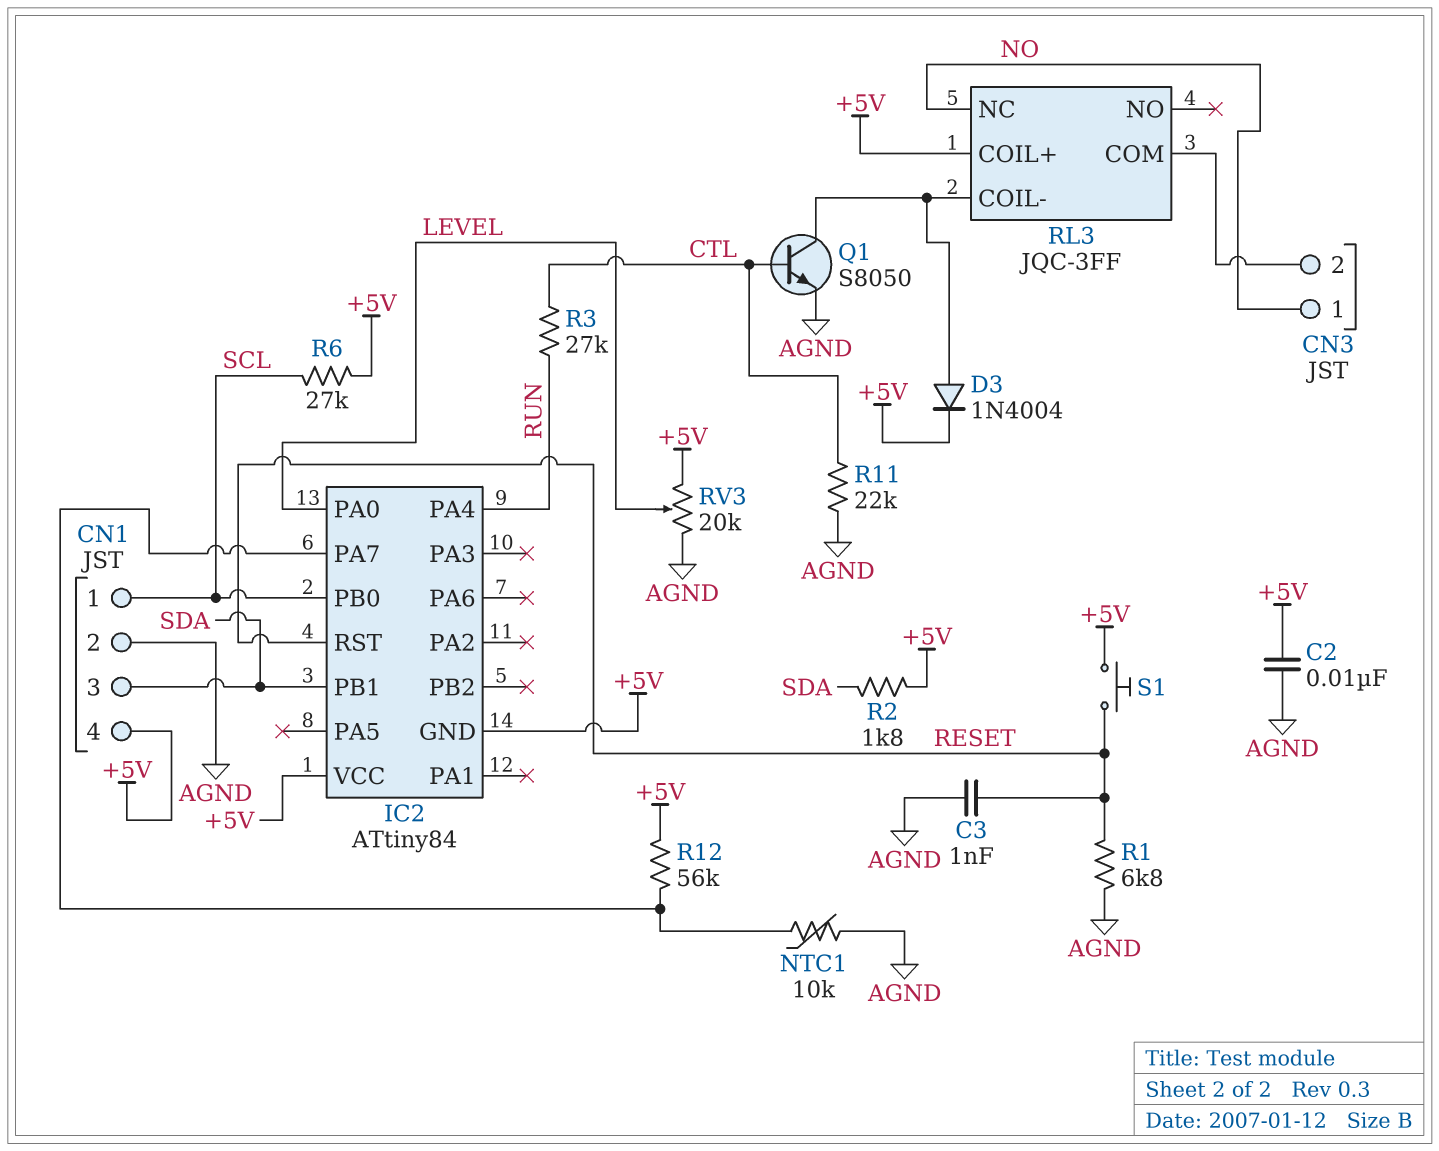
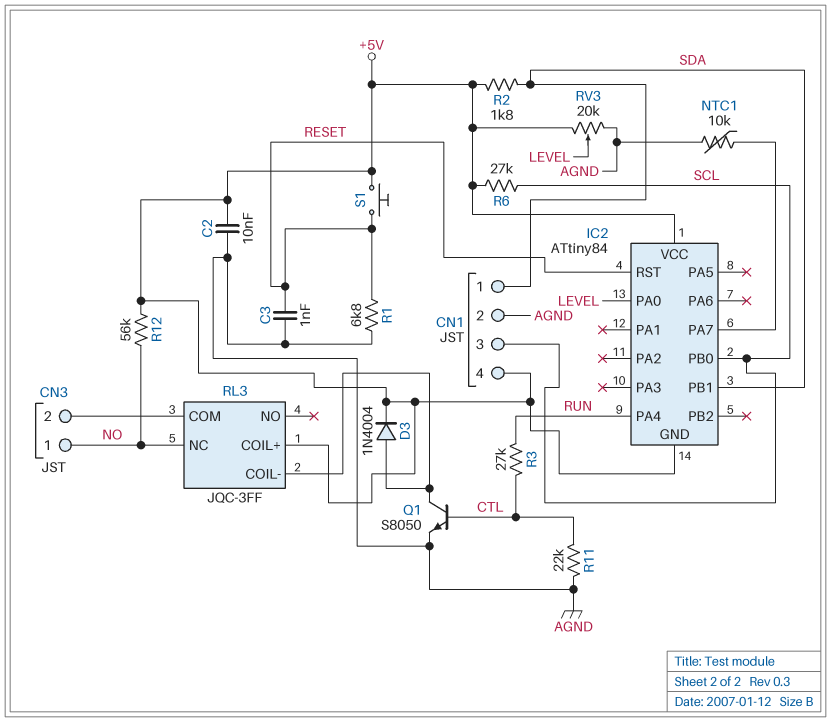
CN1 pin 1: SCL -> SDA
CN1 pin 3: SDA -> SCL
R12: 56k (+5V, IC2/PA7) -> 56k (+5V, NO)

